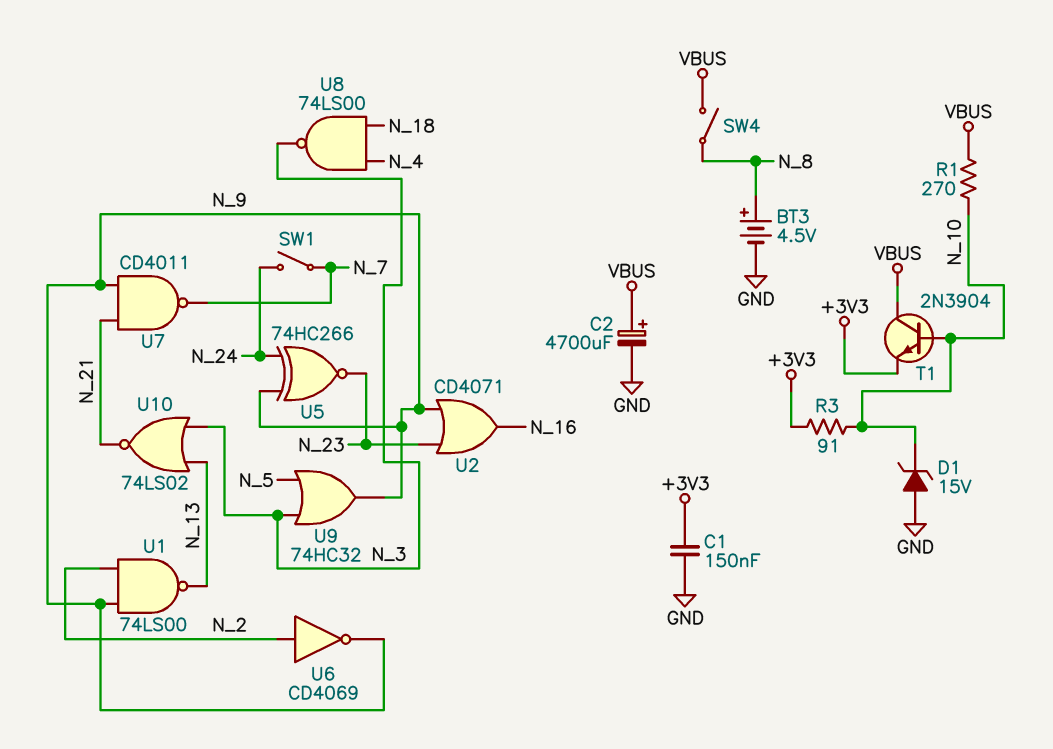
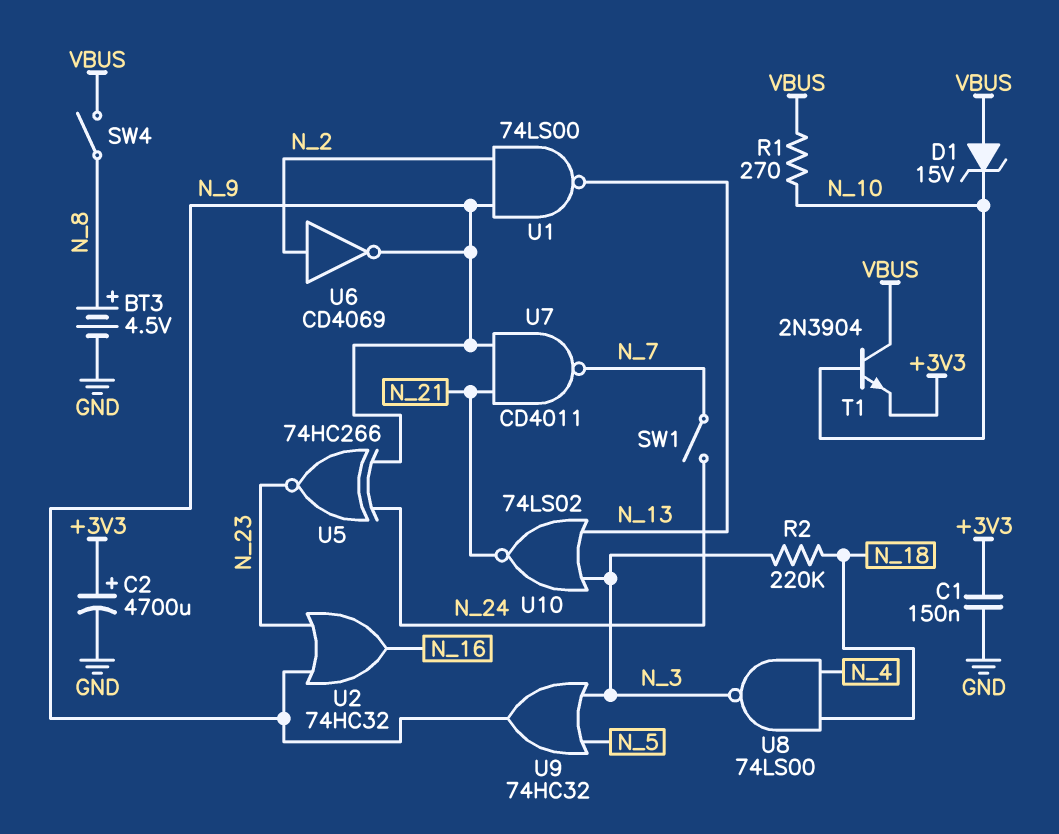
C2: 4700uF (plus VBUS, minus GND) -> 4700uF (plus +3V3, minus GND)
D1: zener 15V (A GND, K N_10) -> zener 15V (A VBUS, K N_10)
R2: none -> 220k (N_3, N_18)
R3: 91 (+3V3, N_10) -> none
U2: OR CD4071 (in N_9, in N_23, out N_16) -> OR 74HC32 (in N_9, in N_23, out N_16)

